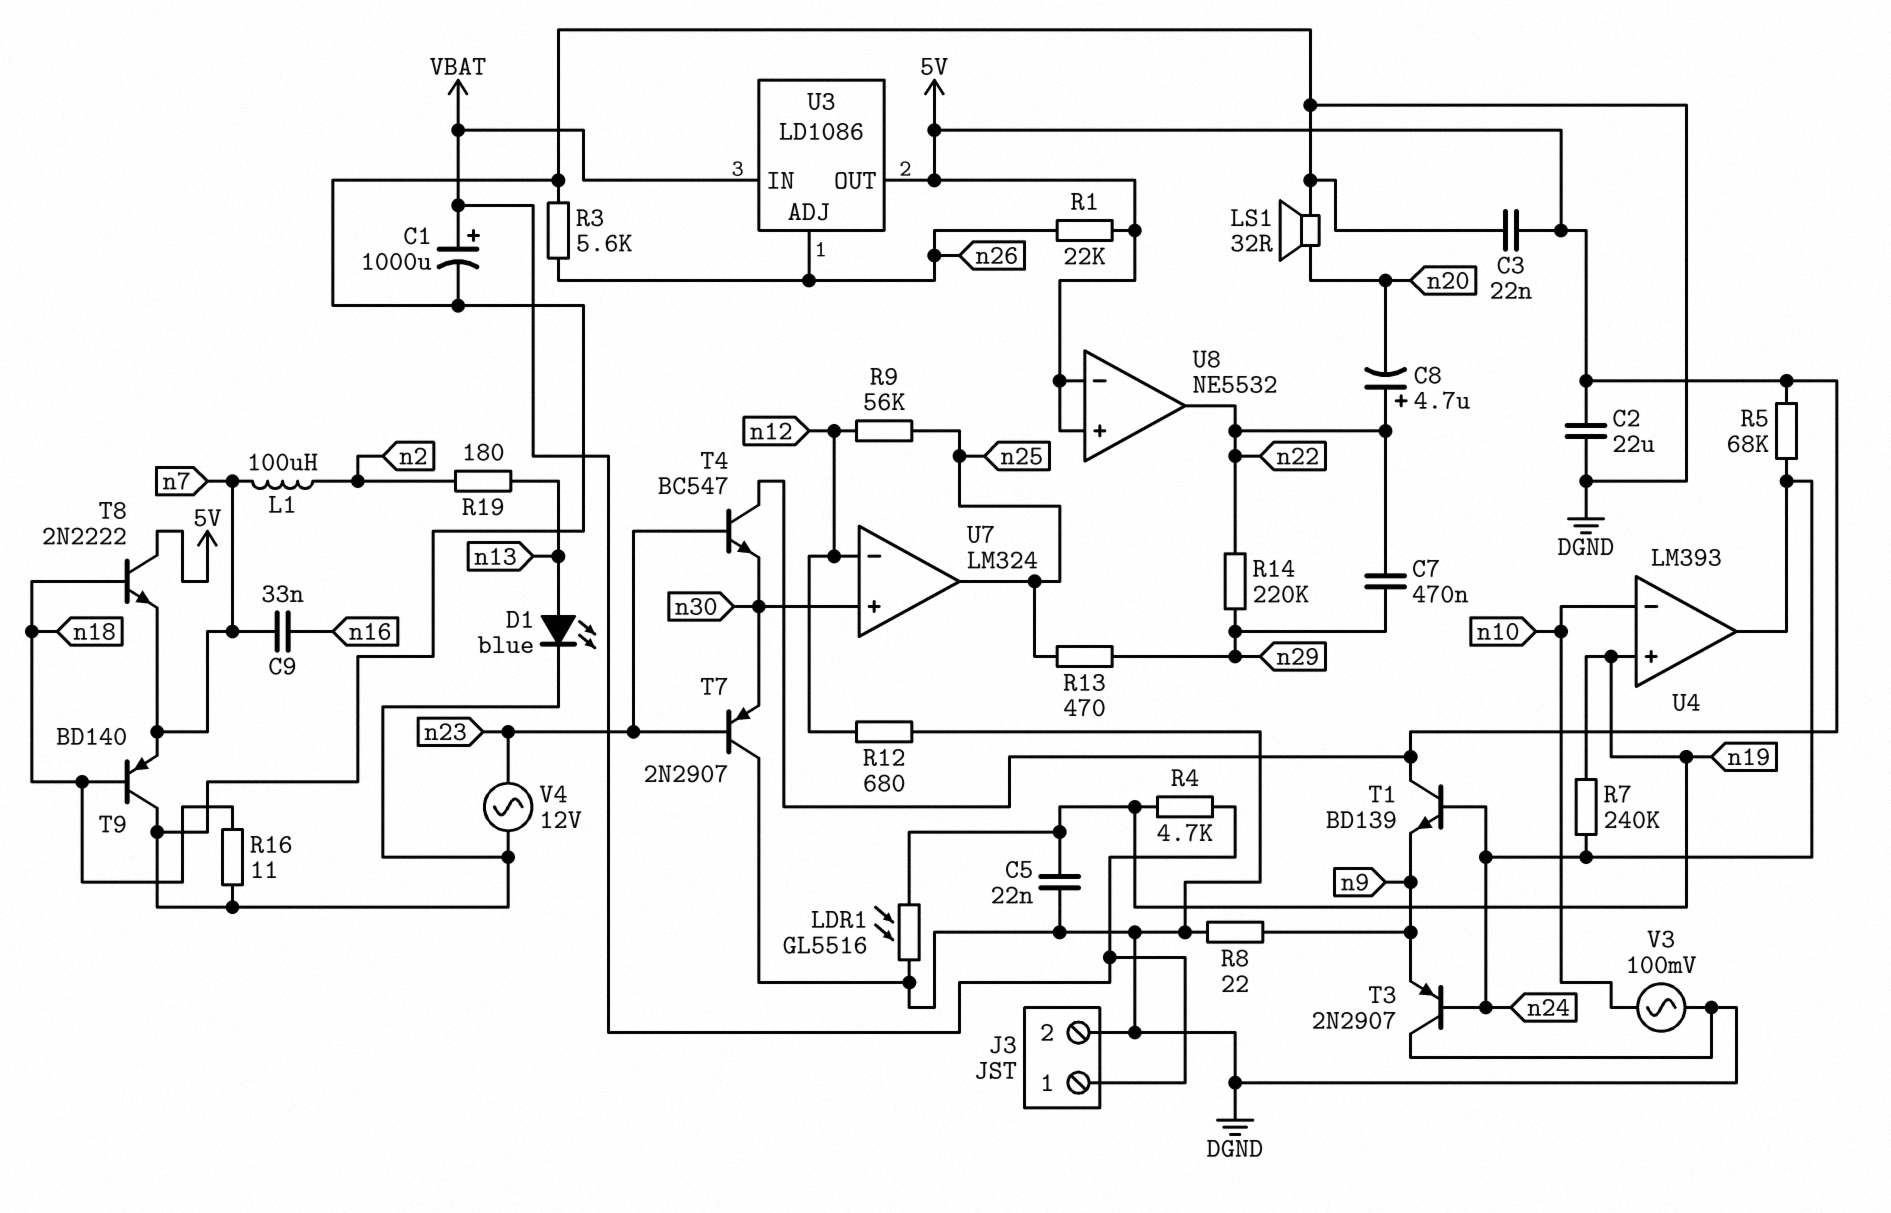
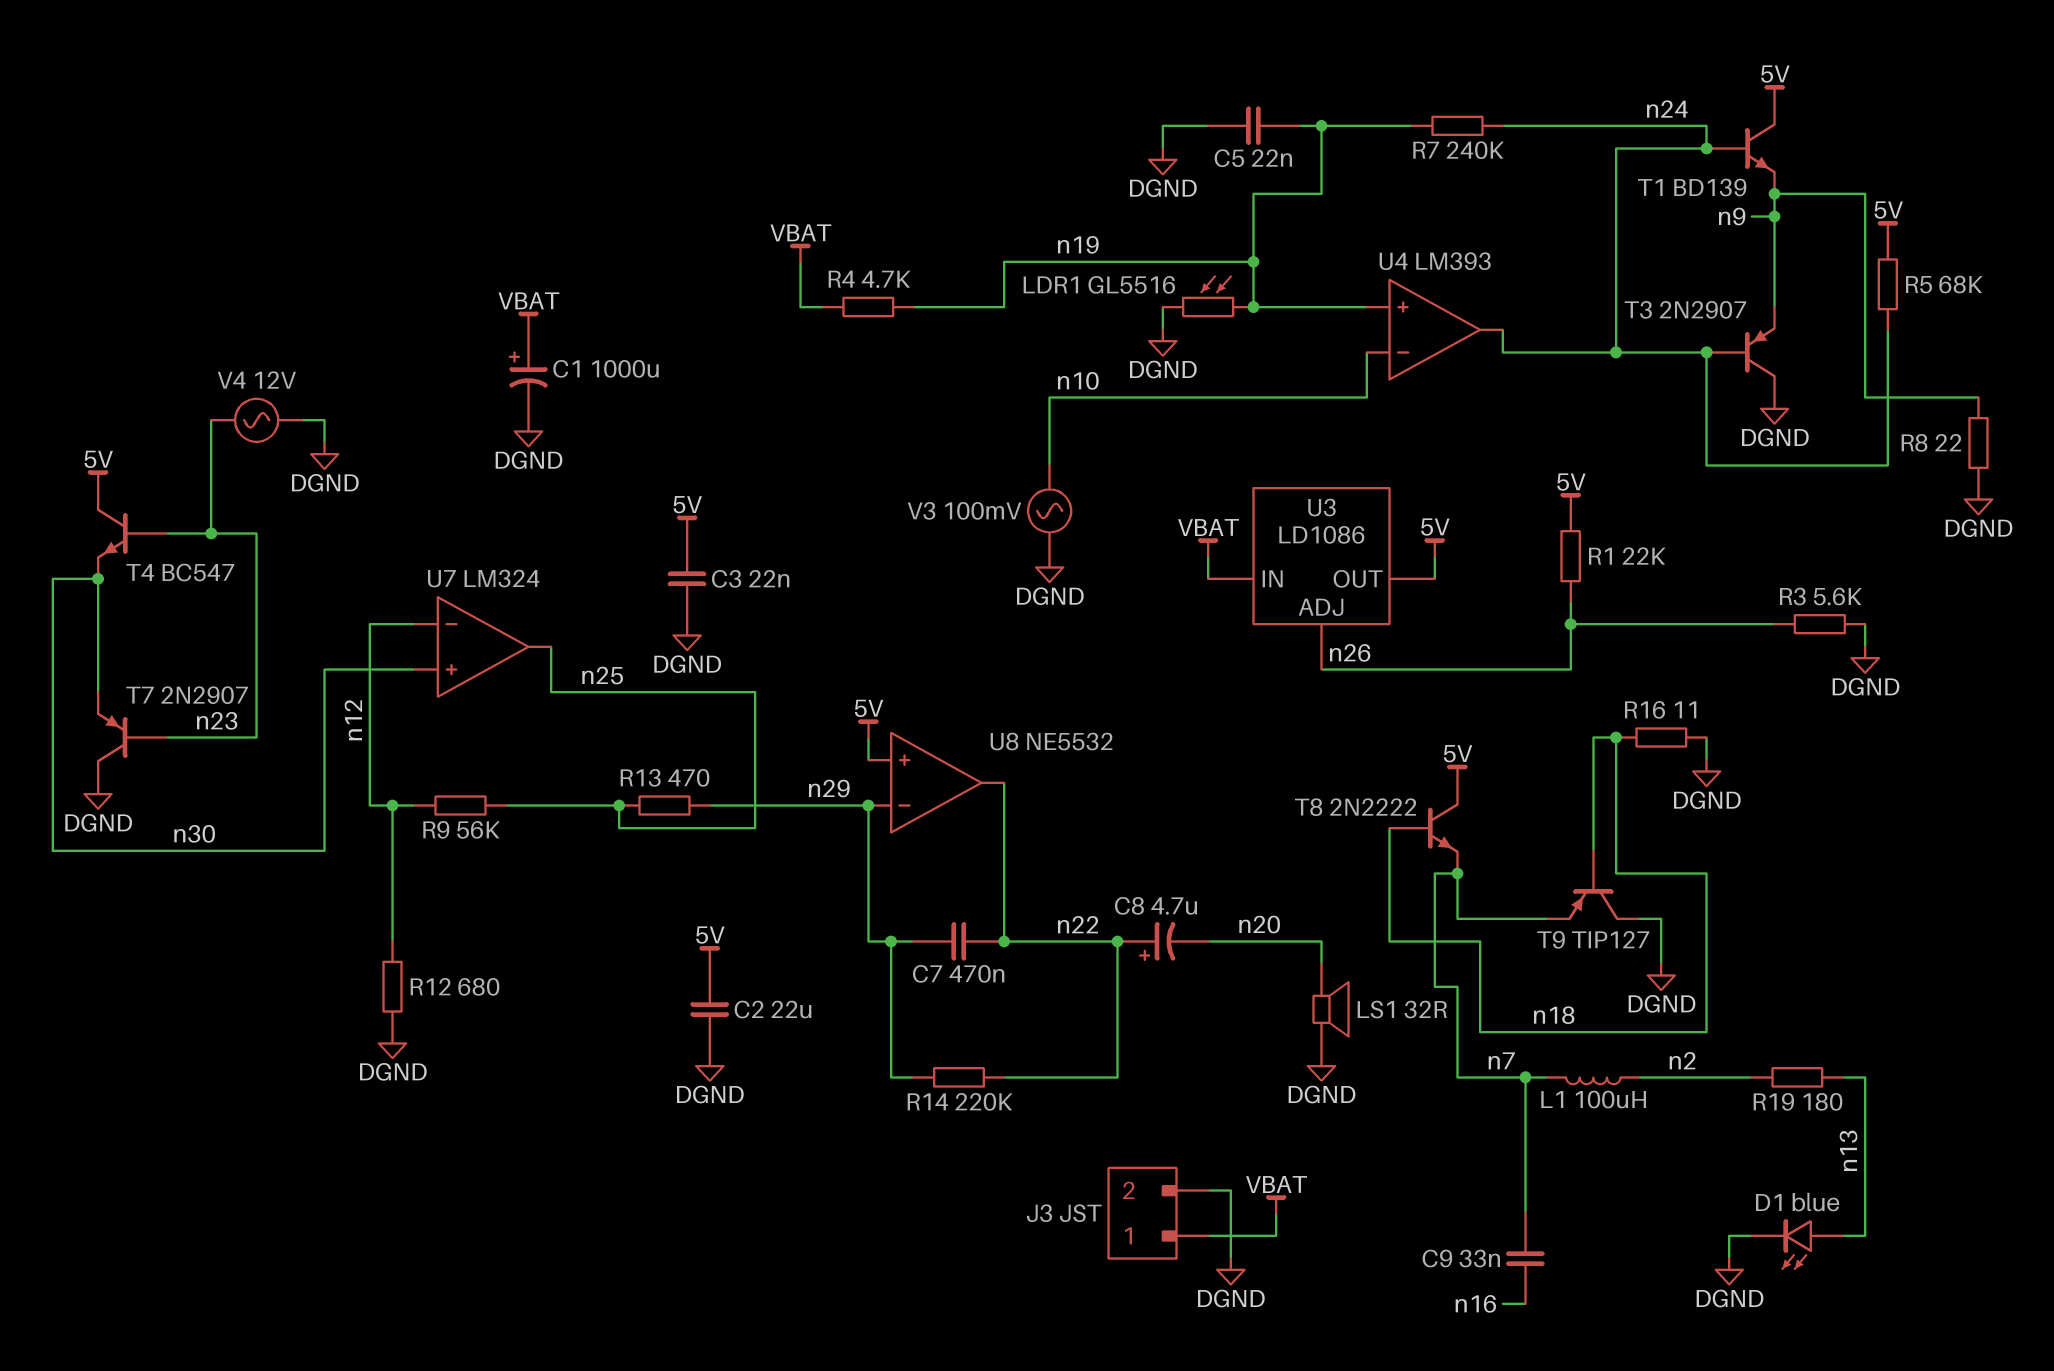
T9: PNP BD140 (B n18, C DGND, E n7) -> PNP TIP127 (B n18, C DGND, E n7)
U8 pin in-: 5V -> n29

